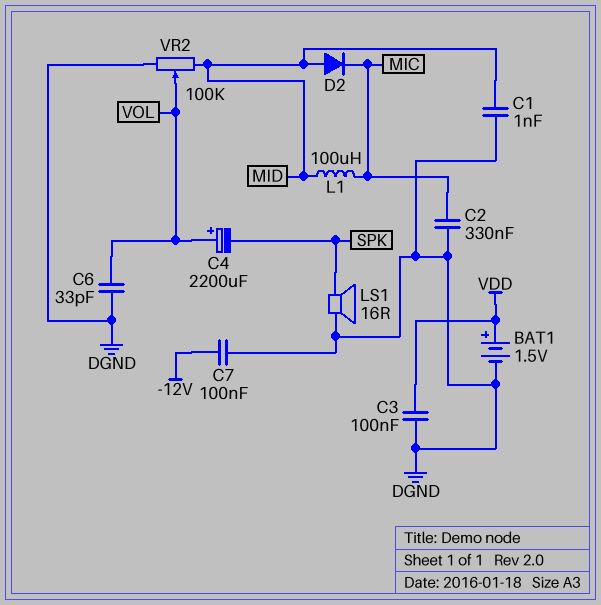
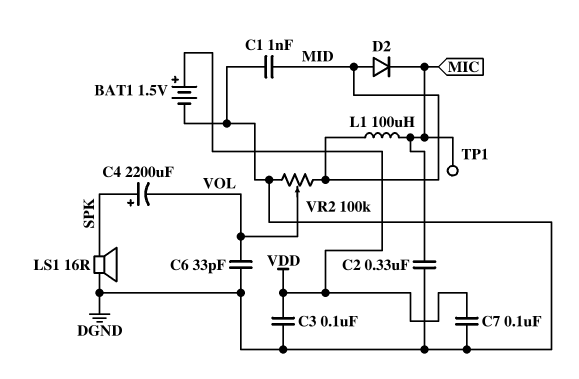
C4: 2200uF (plus VOL, minus SPK) -> 2200uF (plus SPK, minus VOL)
C7: 100nF (-12V, DGND) -> 100nF (DGND, VDD)
TP1: none -> test point (MIC)

